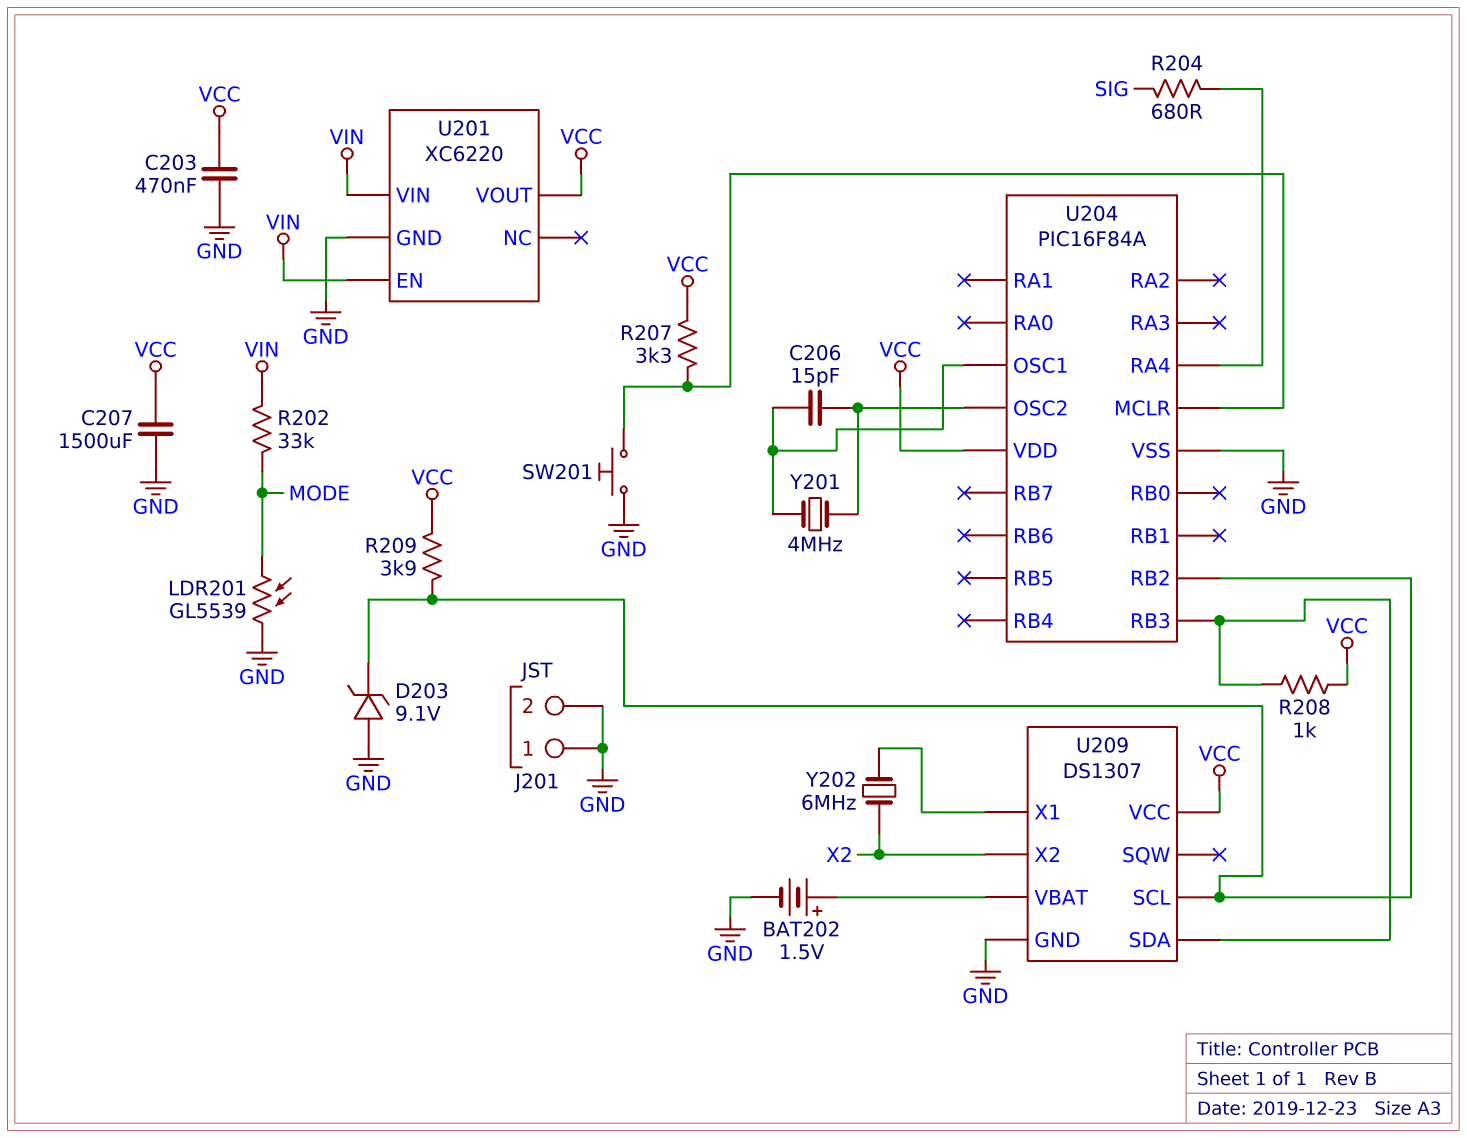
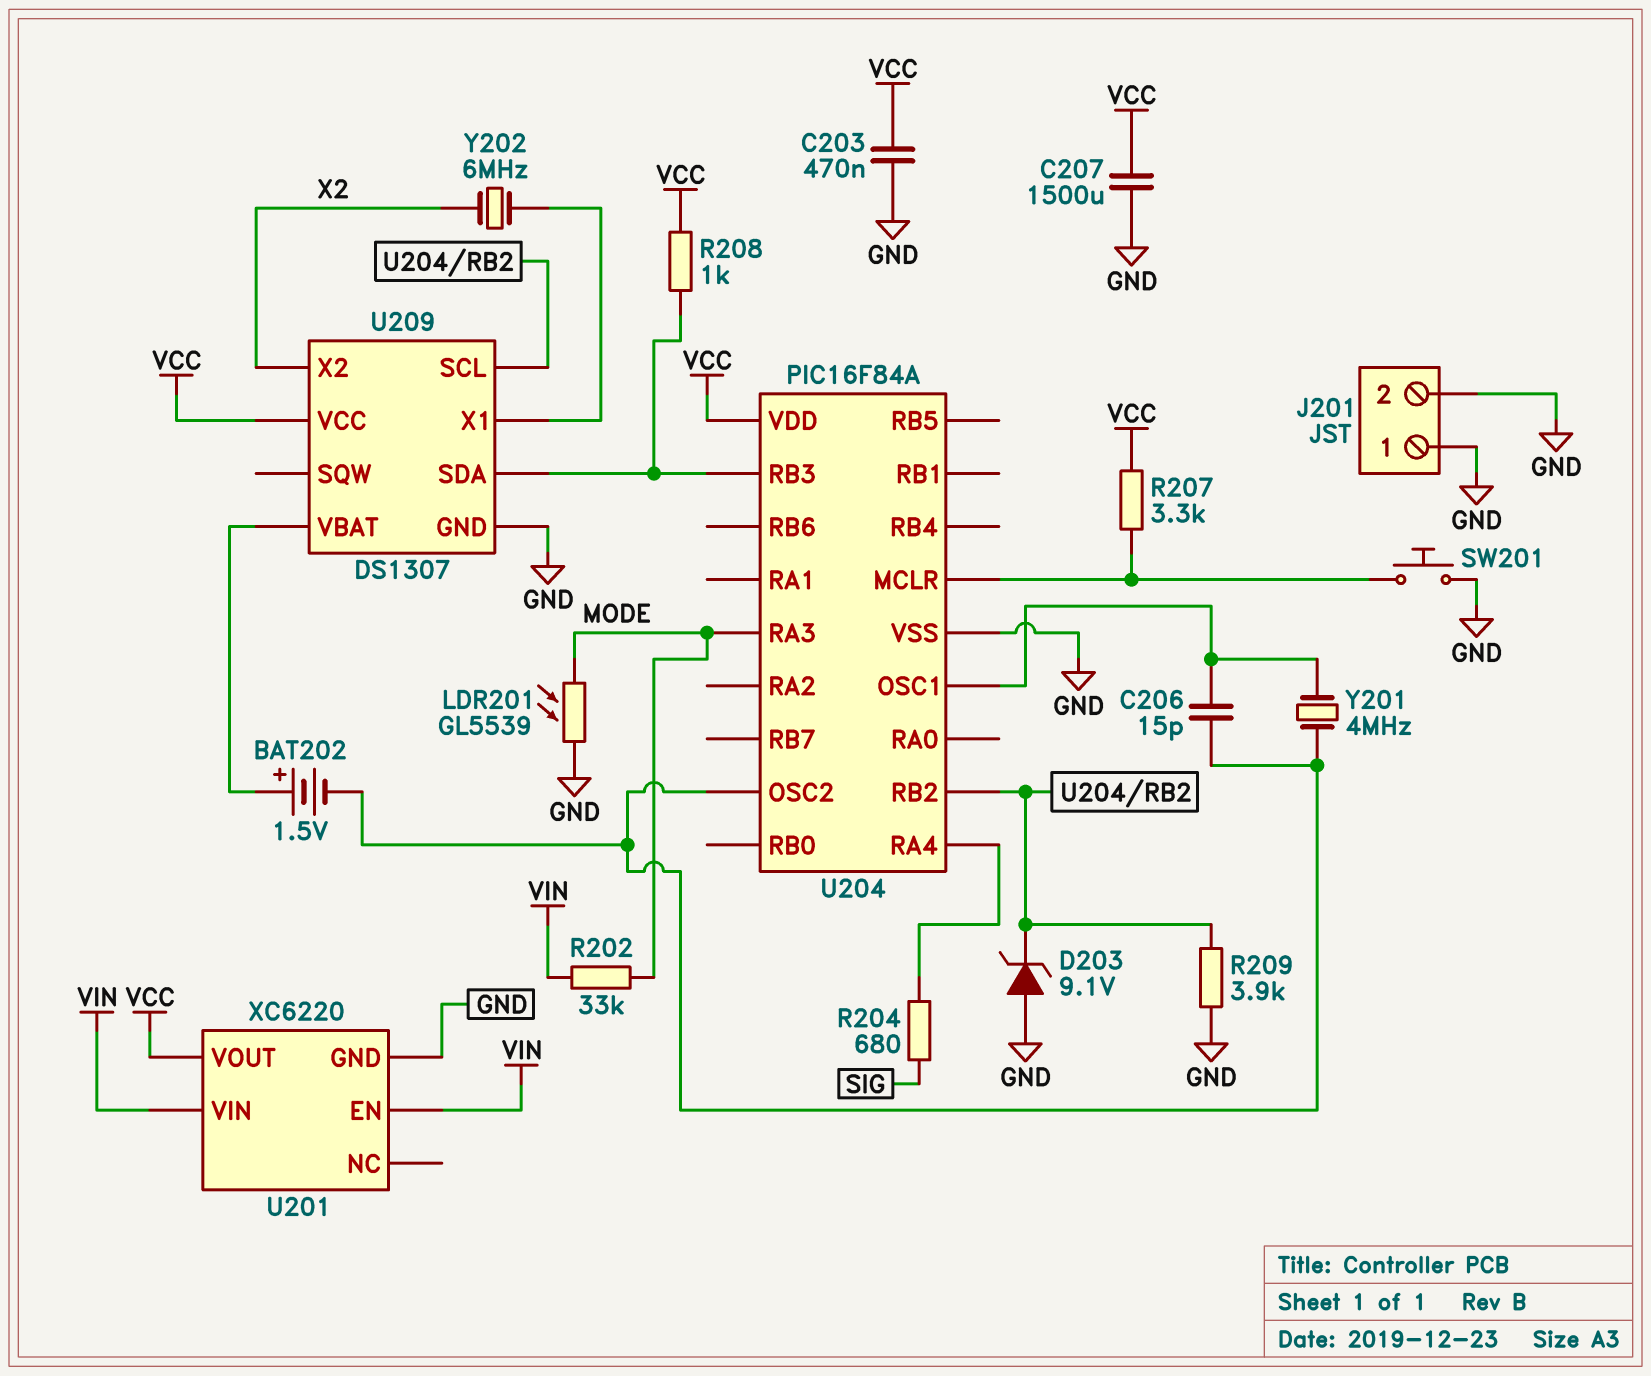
BAT202: 1.5V (plus U209/VBAT, minus GND) -> 1.5V (plus U209/VBAT, minus U204/OSC2)
R209: 3.9k (U204/RB2, VCC) -> 3.9k (GND, U204/RB2)
U204 pin RA3: none -> MODE

